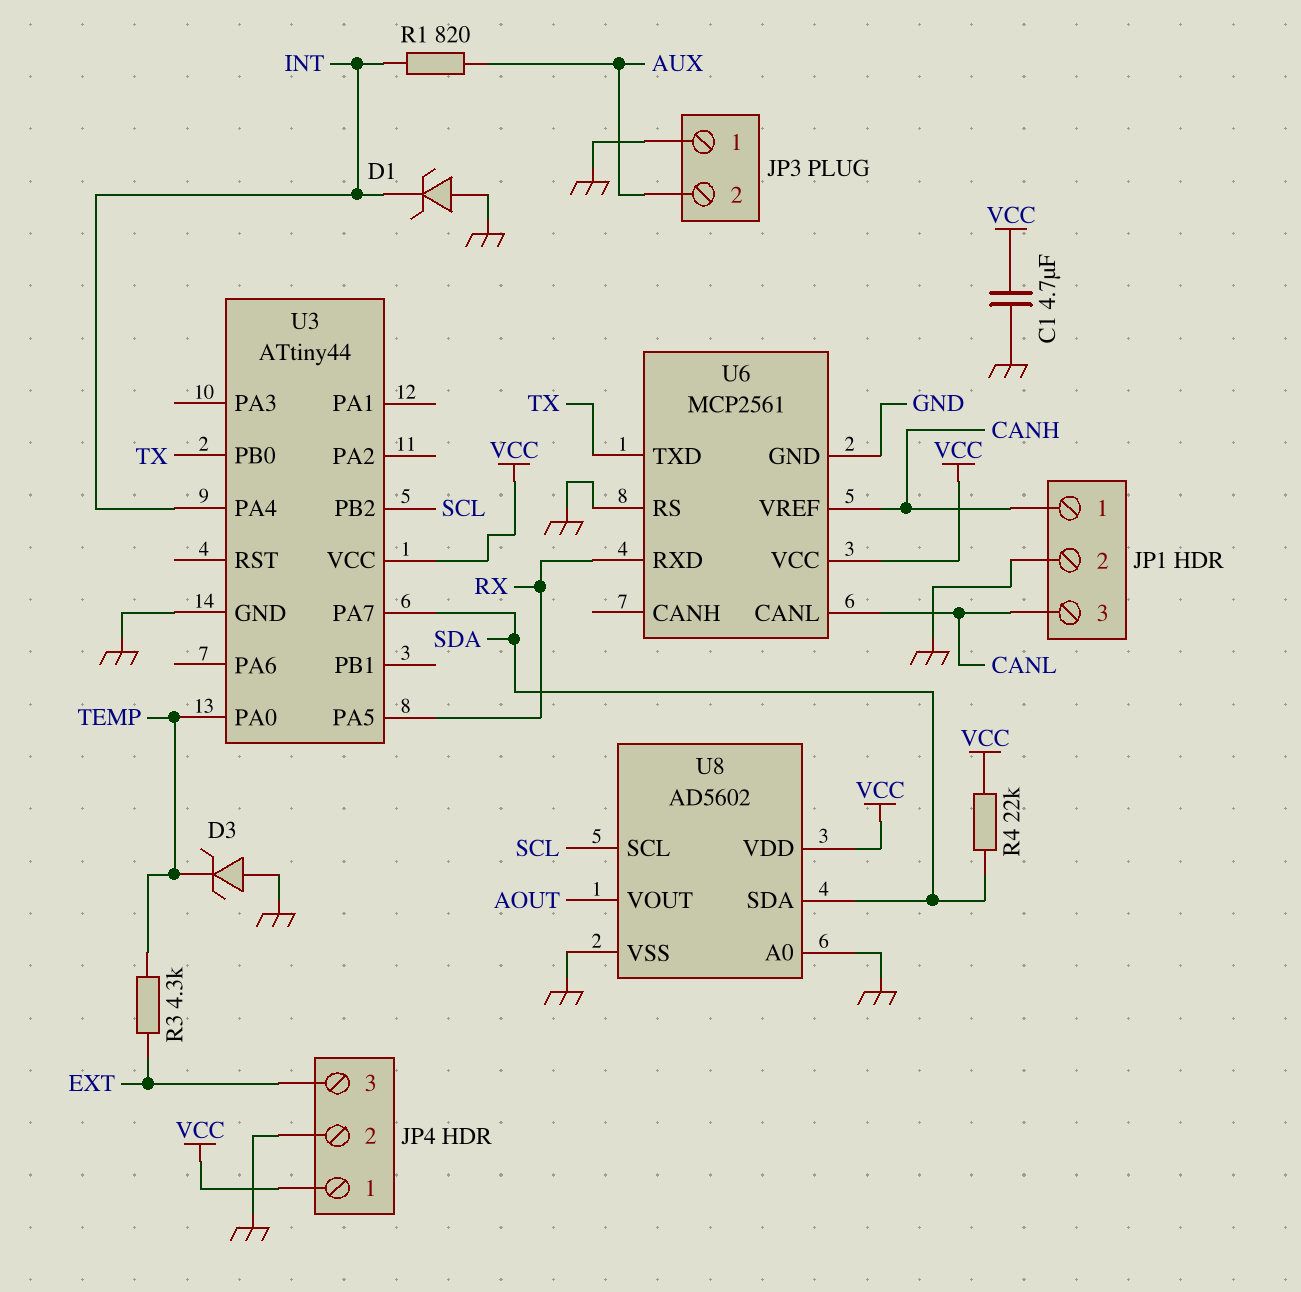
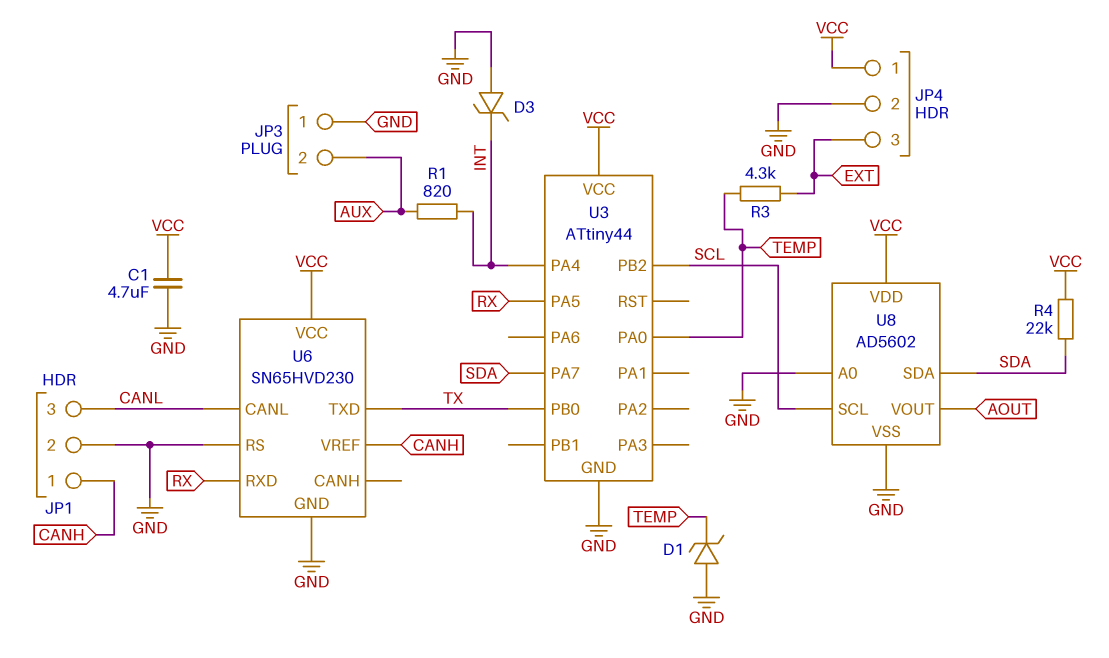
D1: zener (A GND, K INT) -> zener (A GND, K TEMP)
D3: zener (A GND, K TEMP) -> zener (A GND, K INT)
U6: MCP2561 -> SN65HVD230

